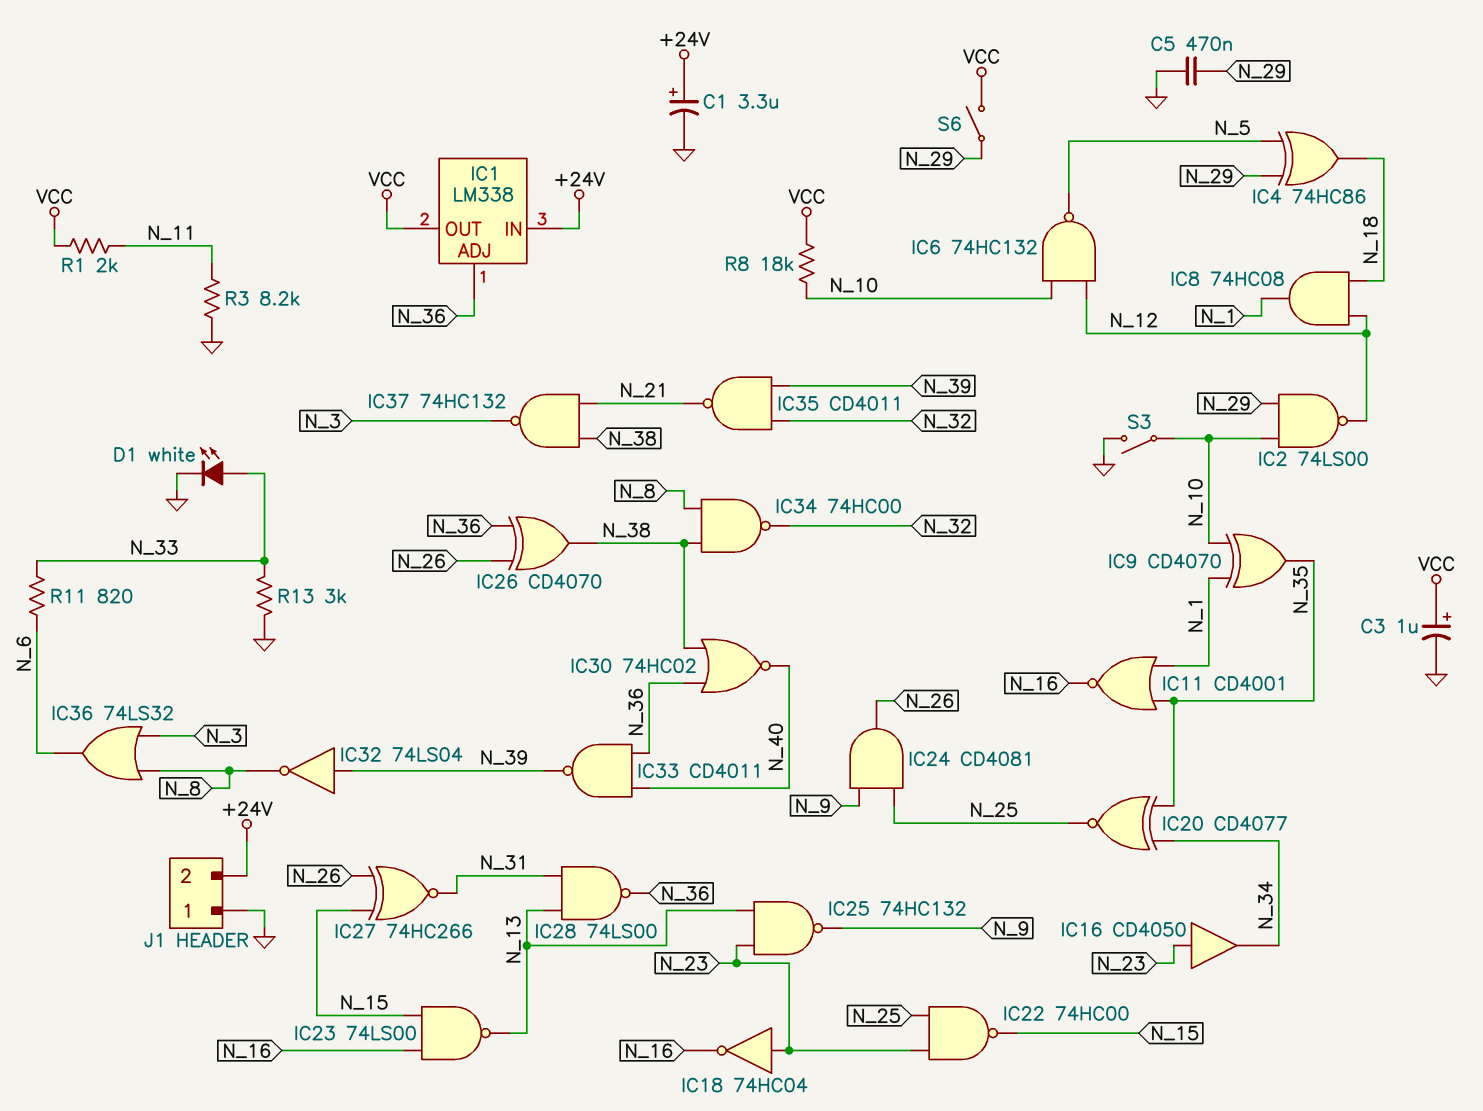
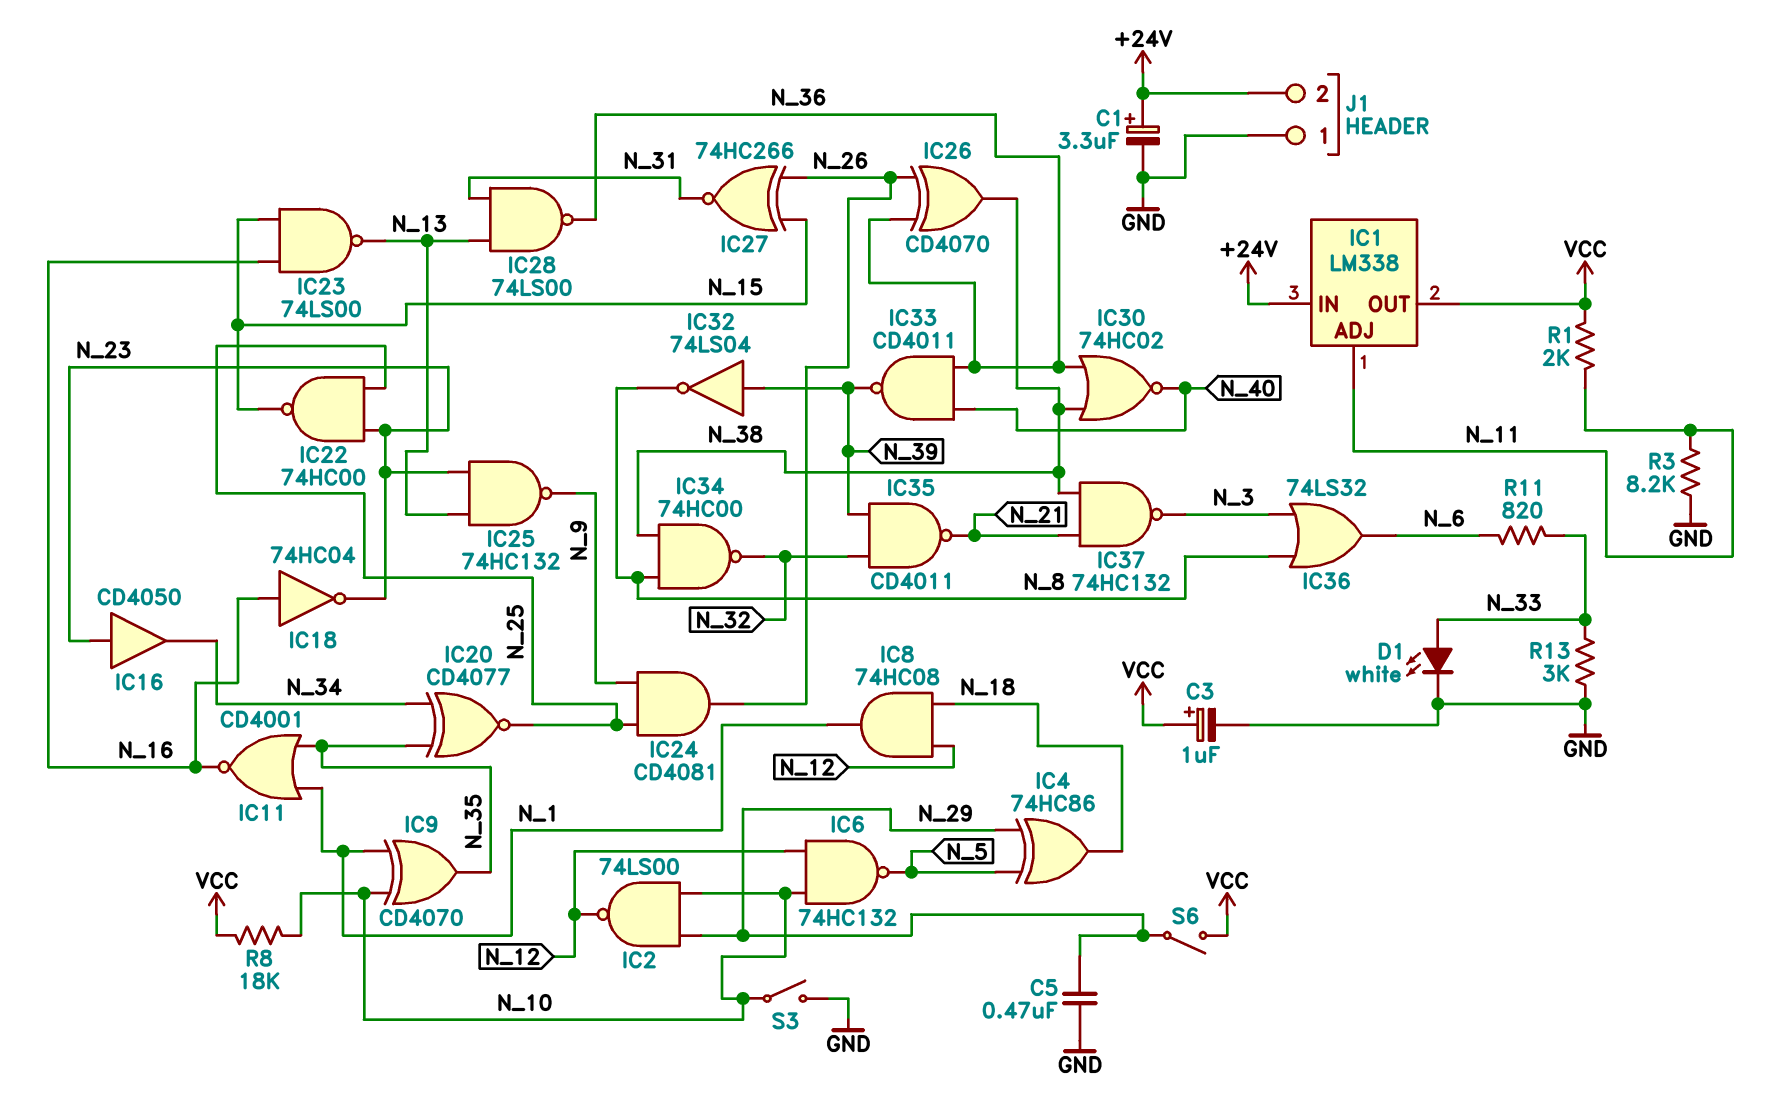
IC1 pin ADJ: N_36 -> N_11
IC18: NOT 74HC04 (in N_23, out N_16) -> NOT 74HC04 (in N_16, out N_23)

